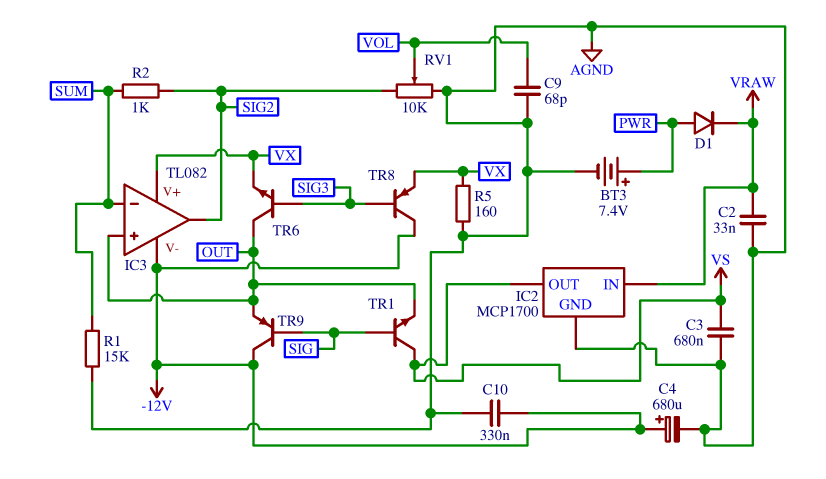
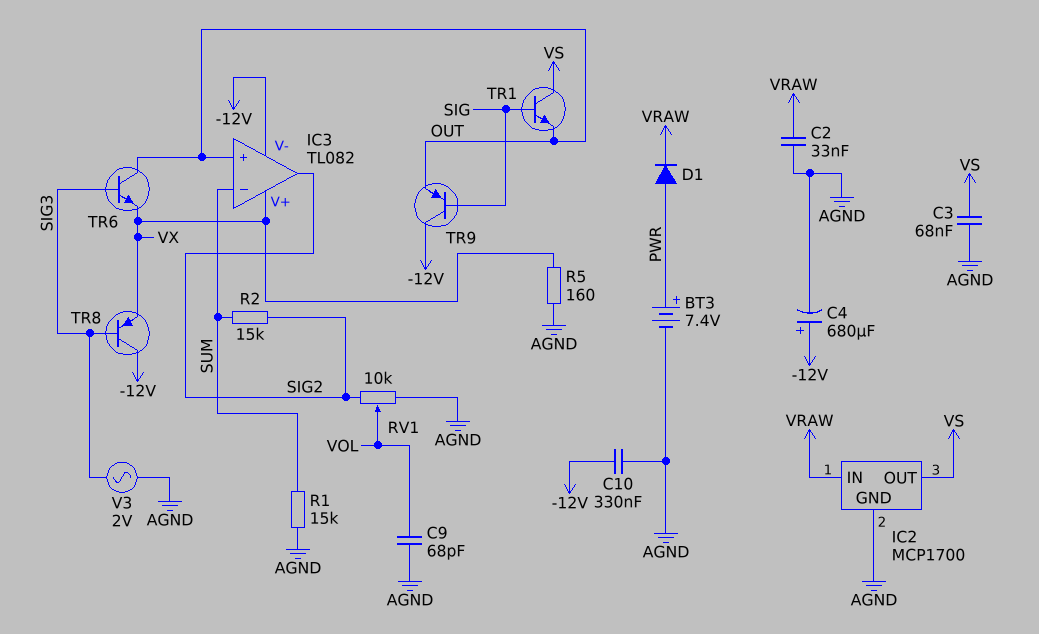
C3: 680nF (AGND, VS) -> 68nF (AGND, VS)
R2: 1k (SIG2, SUM) -> 15k (SIG2, SUM)
V3: none -> AC 2V (AGND, SIG3)

